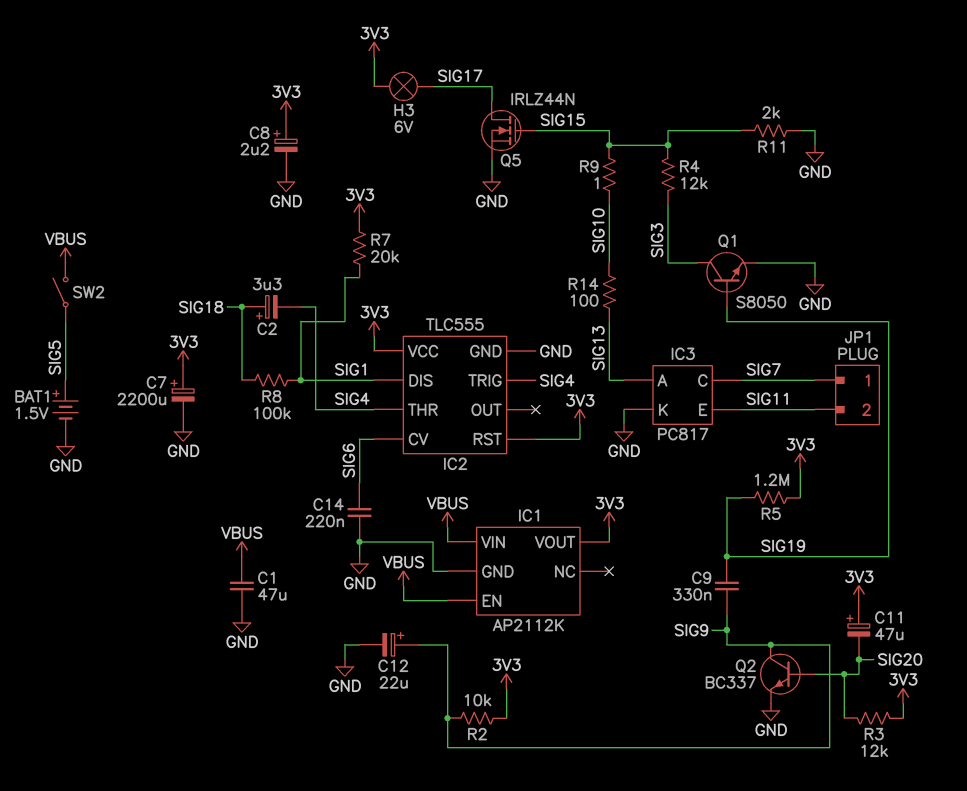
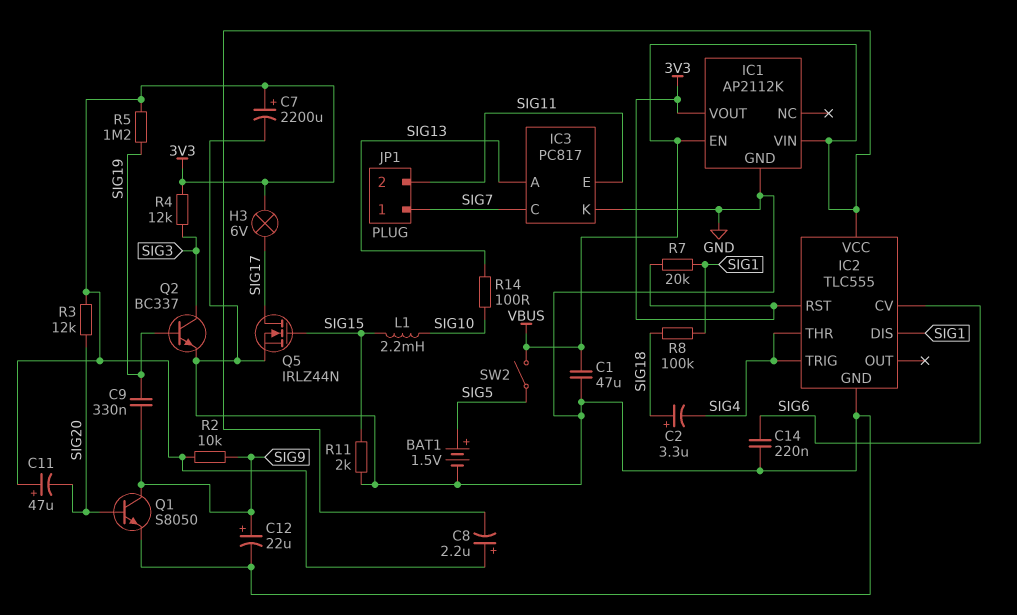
C8: 2.2uF (plus 3V3, minus GND) -> 2.2uF (plus 3V3, minus VBUS)
IC2 pin VCC: 3V3 -> VBUS
L1: none -> 2.2mH (SIG10, SIG15)
Q1: NPN S8050 (B SIG19, C SIG3, E GND) -> NPN S8050 (B SIG20, C SIG9, E GND)
Q2: NPN BC337 (B SIG20, C SIG9, E GND) -> NPN BC337 (B SIG19, C SIG3, E GND)
R4: 12k (SIG3, SIG15) -> 12k (3V3, SIG3)
R9: 1 (SIG10, SIG15) -> none

